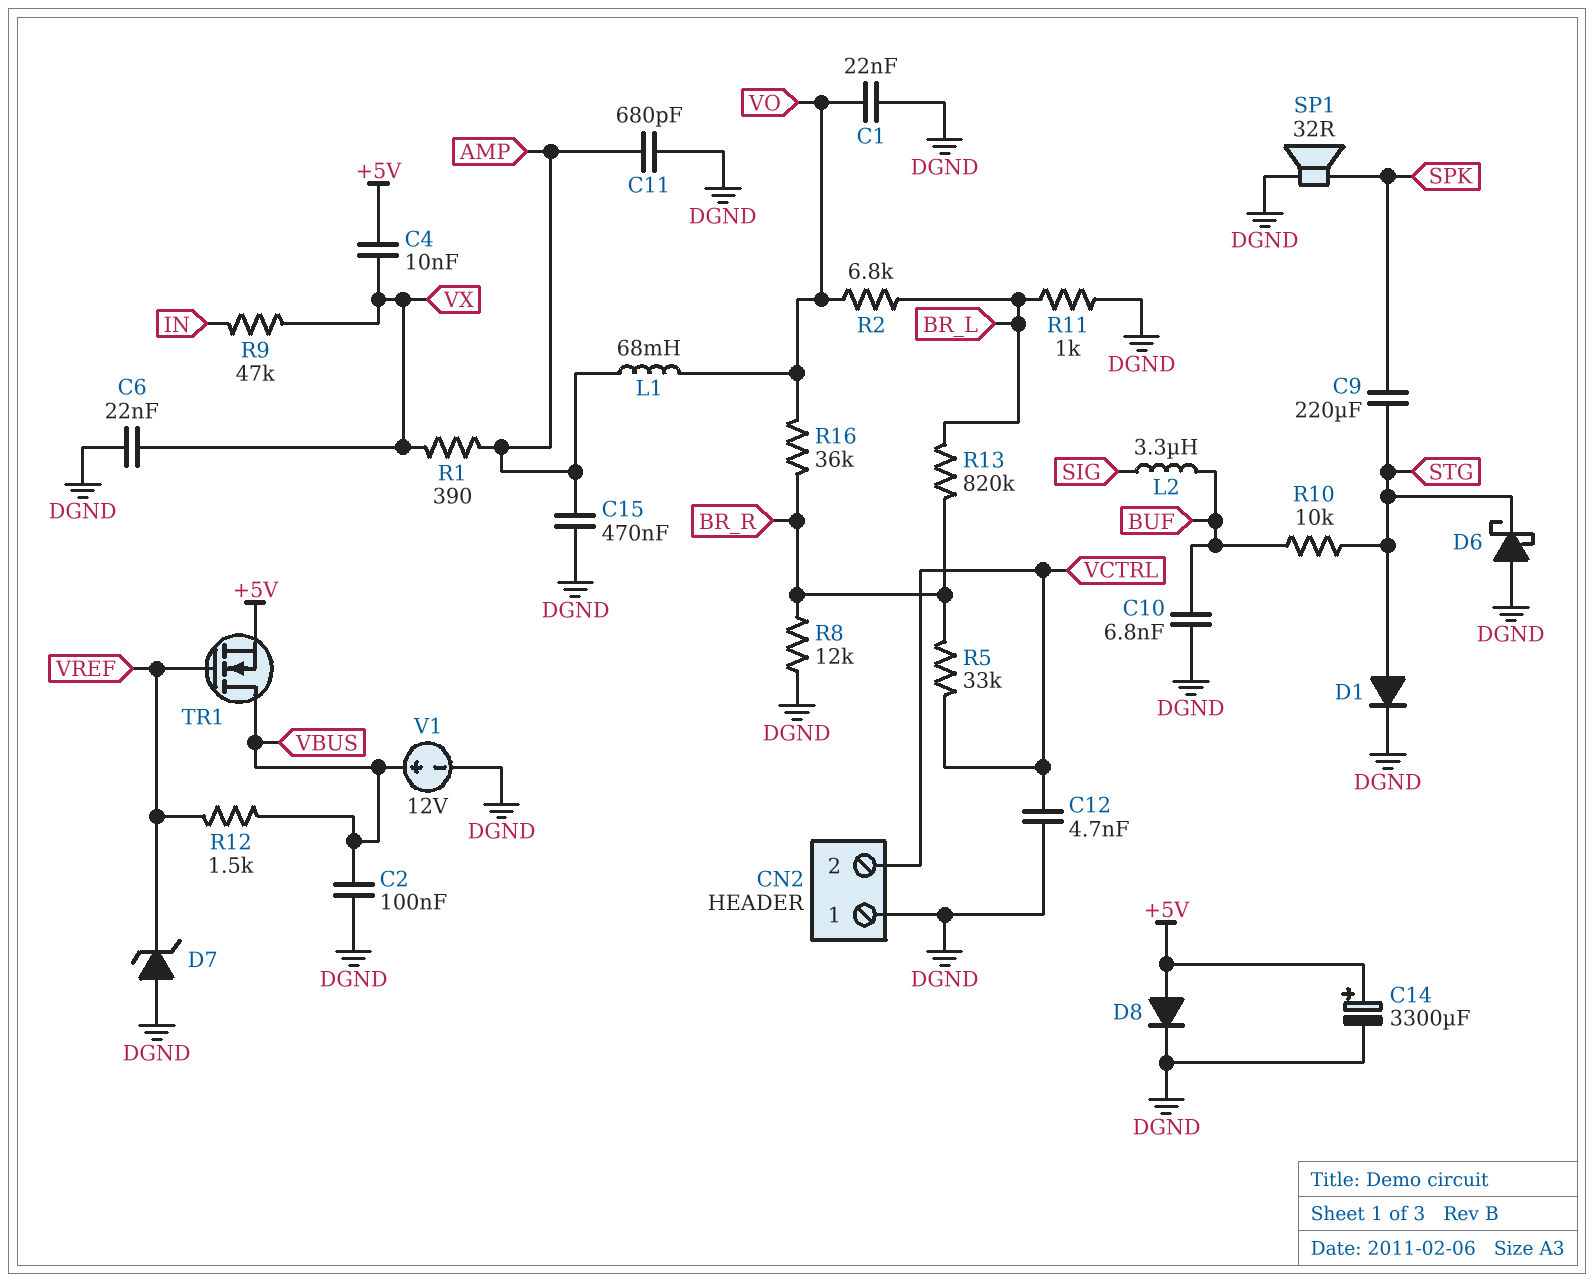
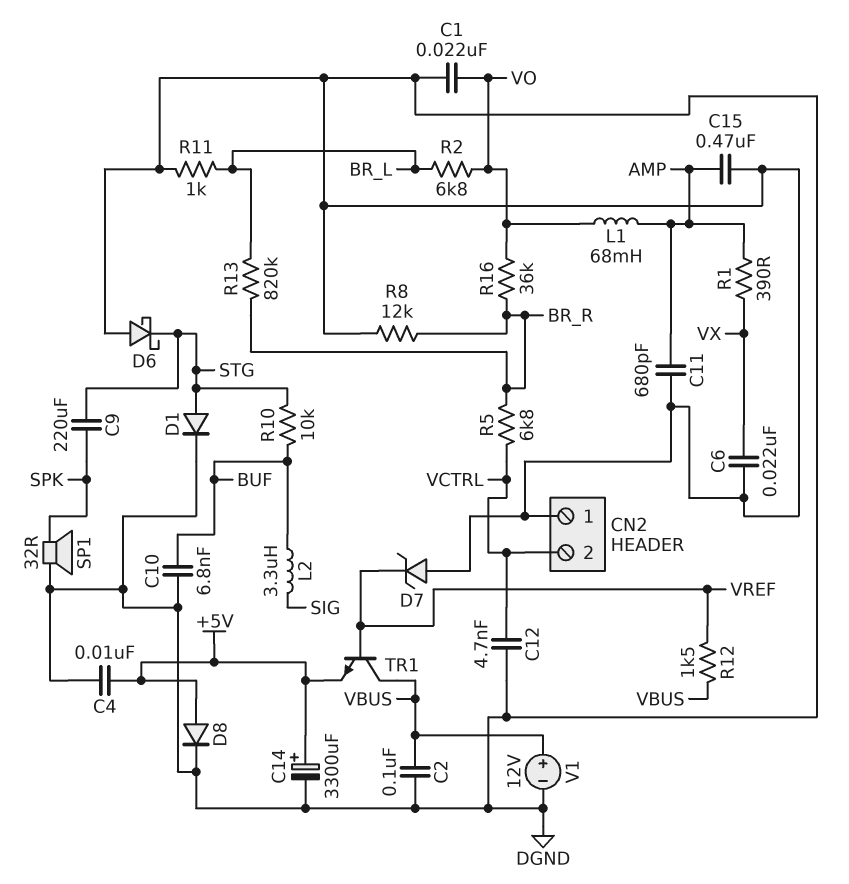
C4: 10nF (+5V, VX) -> 10nF (+5V, DGND)
R5: 33k (BR_R, VCTRL) -> 6.8k (BR_R, VCTRL)
R9: 47k (IN, VX) -> none
TR1: NMOS (G VREF, D VBUS, S +5V) -> NPN (B VREF, C VBUS, E +5V)

